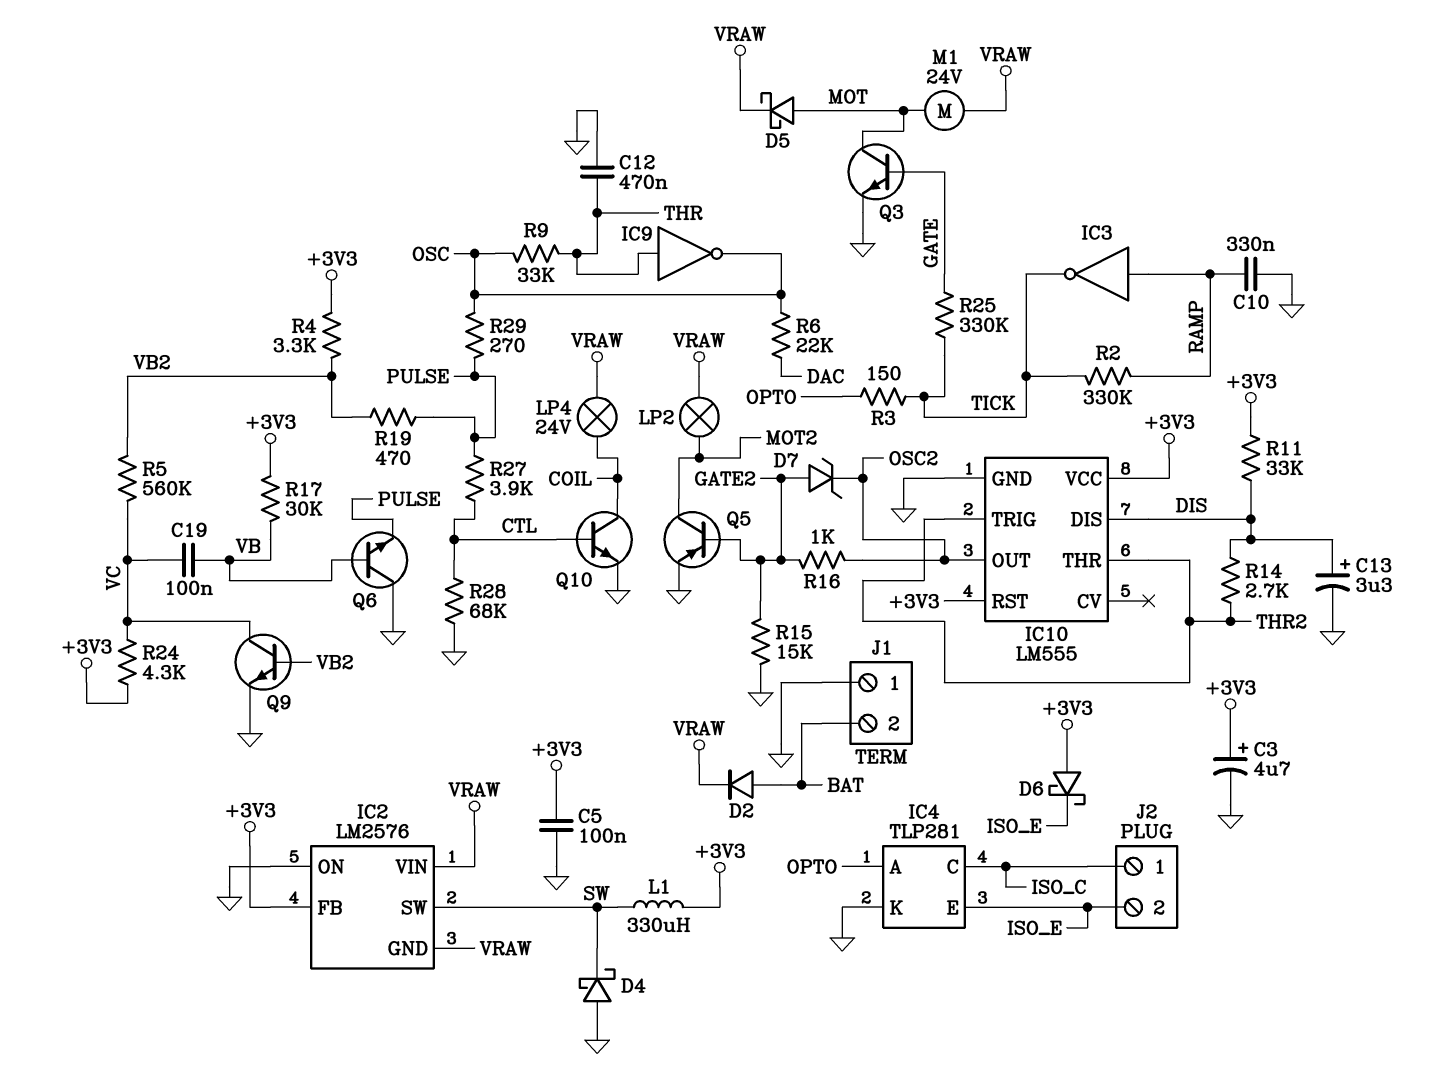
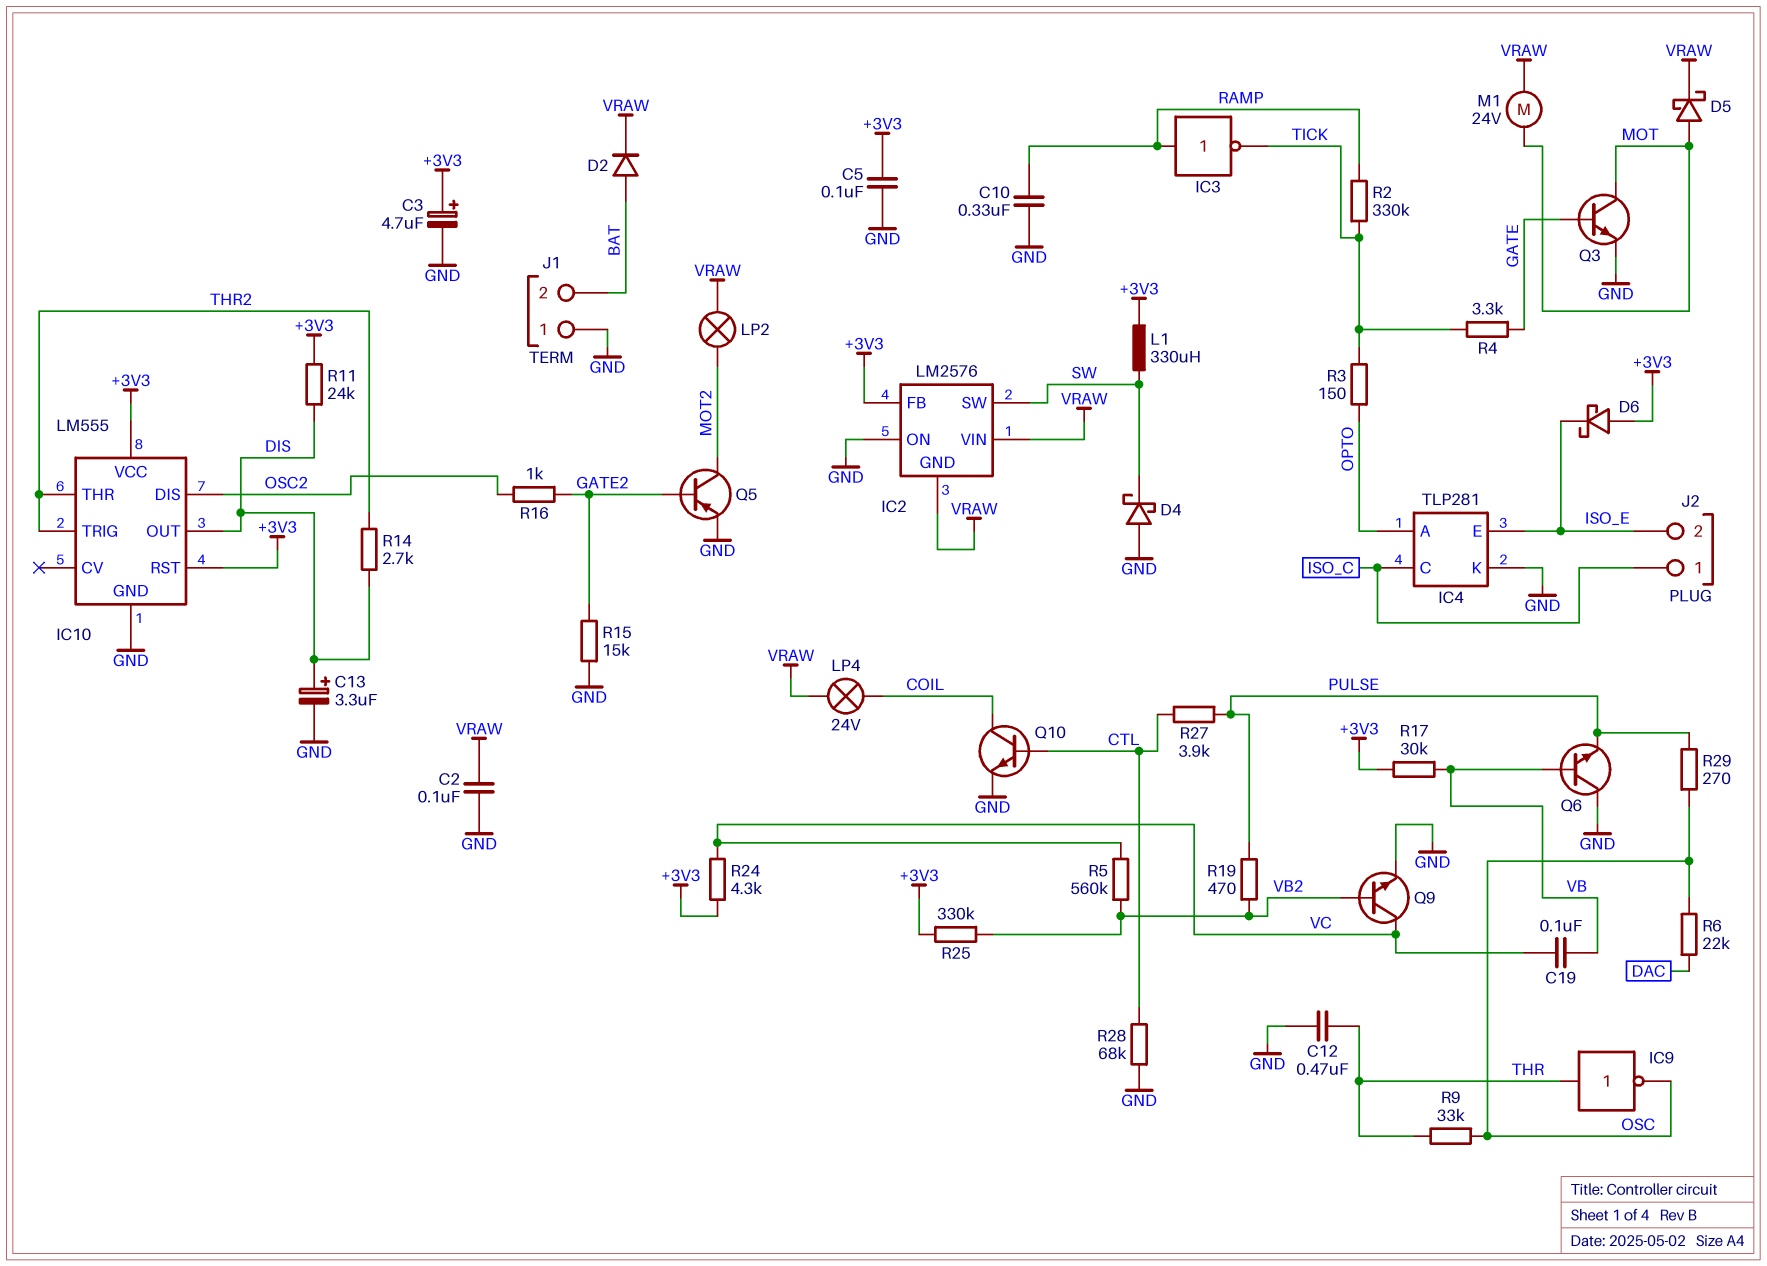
C2: none -> 100nF (GND, VRAW)
D7: zener (A GATE2, K OSC2) -> none
IC10 pin DIS: DIS -> OSC2
IC10 pin OUT: OSC2 -> DIS
R4: 3.3k (+3V3, VB2) -> 3.3k (GATE, TICK)
R11: 33k (+3V3, DIS) -> 24k (+3V3, DIS)
R25: 330k (GATE, TICK) -> 330k (+3V3, VB2)

